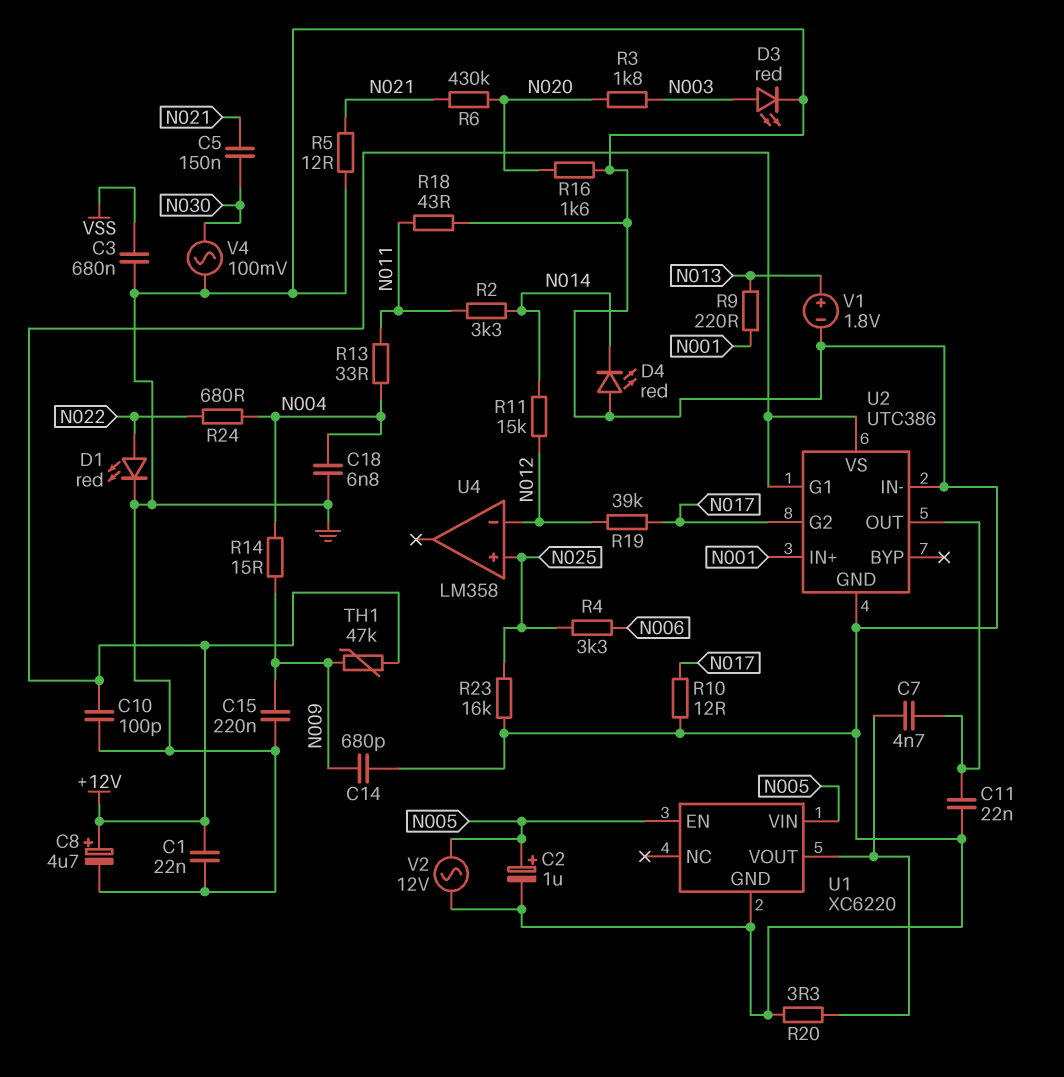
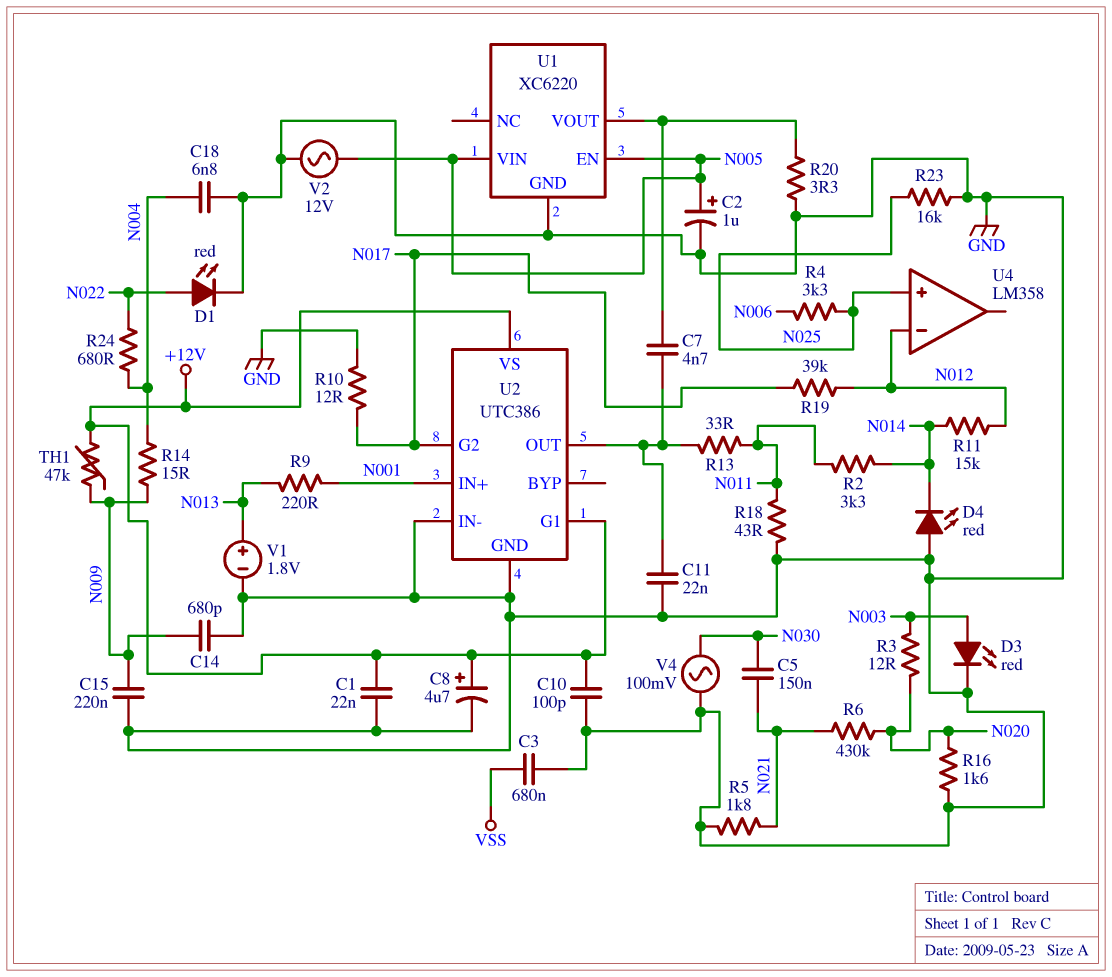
R3: 1.8k (N003, N020) -> 12 (N003, N020)
R5: 12 (GND, N021) -> 1.8k (GND, N021)
R13: 33 (N004, N011) -> 33 (N011, U2/OUT)

